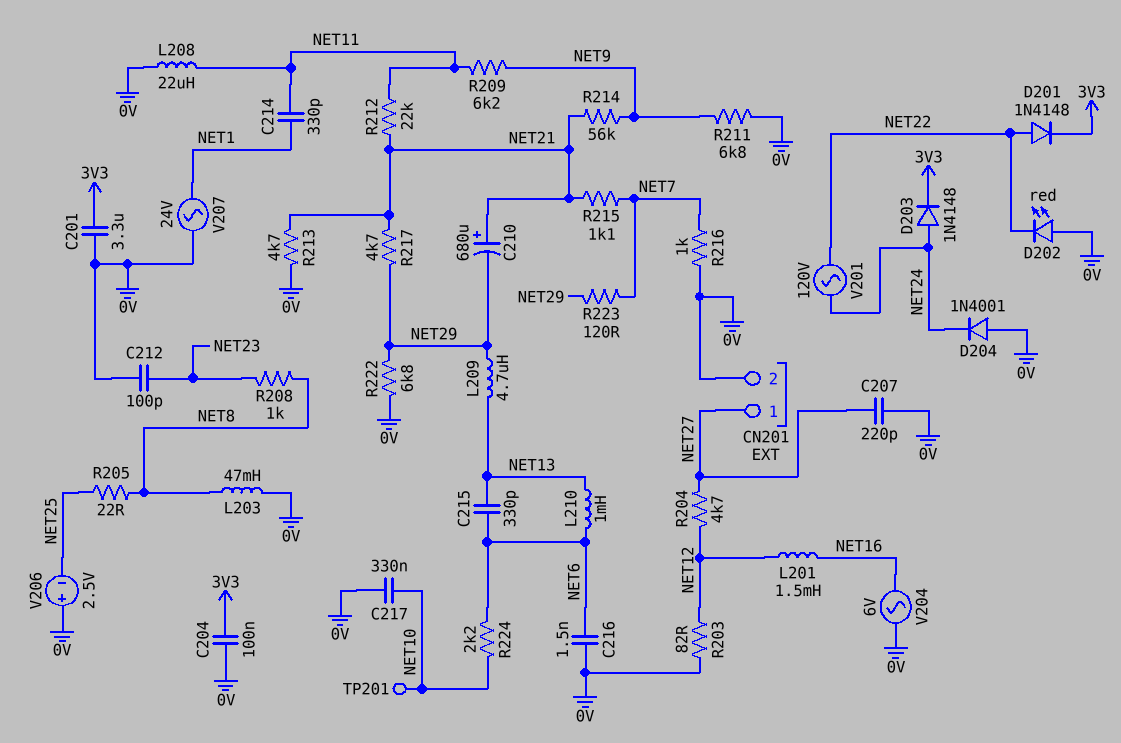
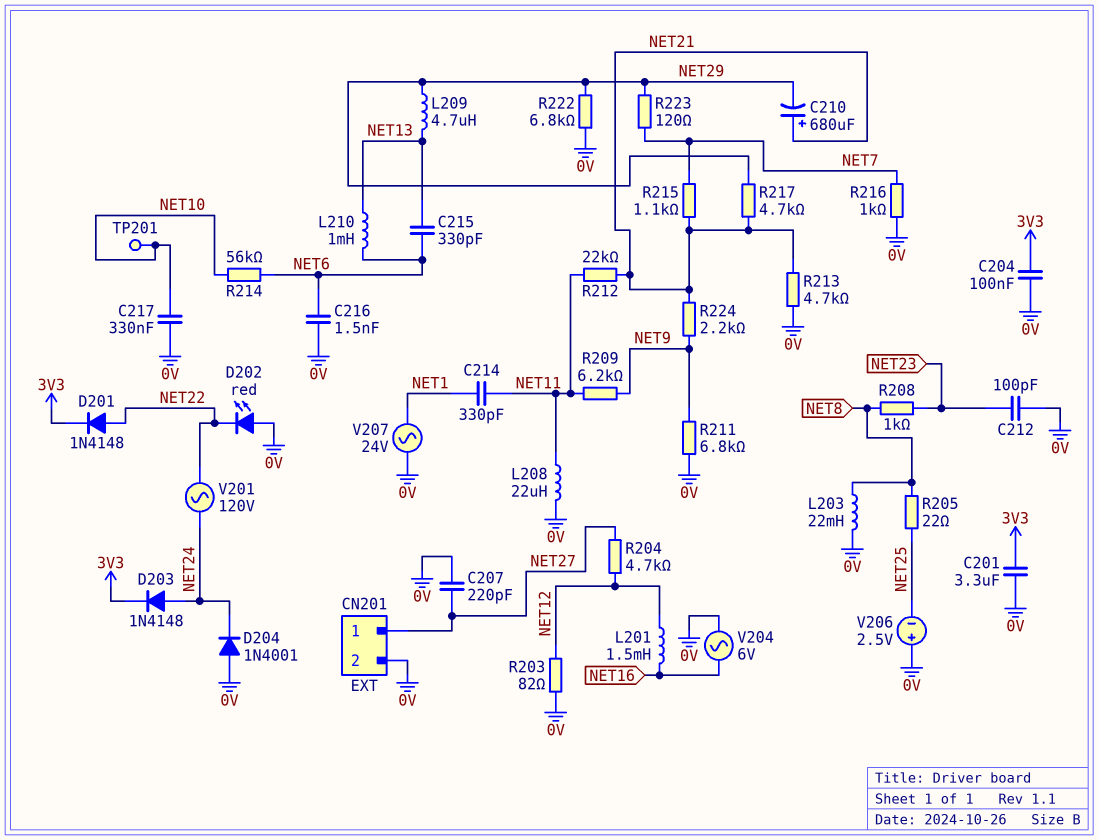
L203: 47mH (0V, NET8) -> 22mH (0V, NET8)
R214: 56k (NET9, NET21) -> 56k (NET6, NET10)
R224: 2.2k (NET6, NET10) -> 2.2k (NET9, NET21)

